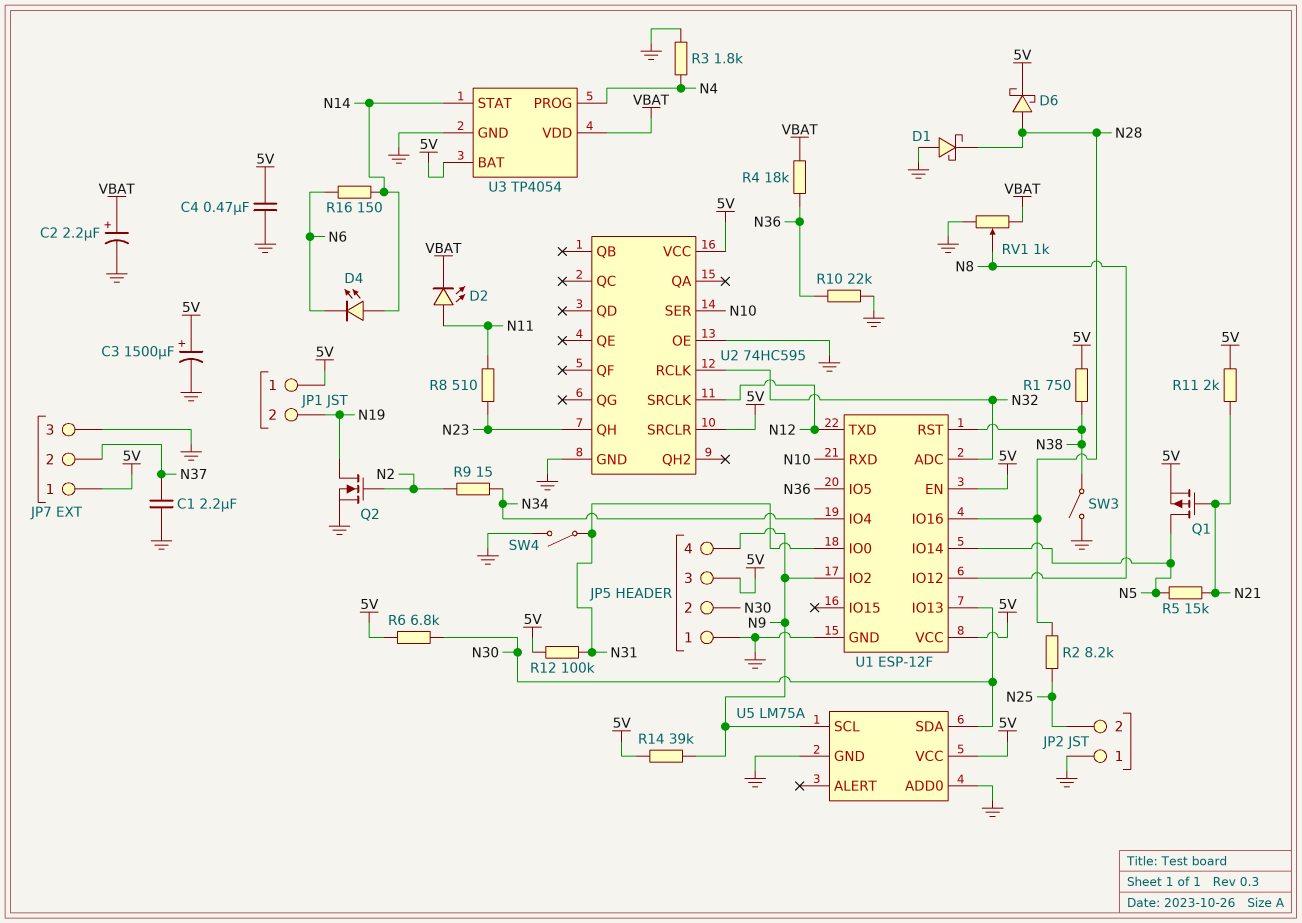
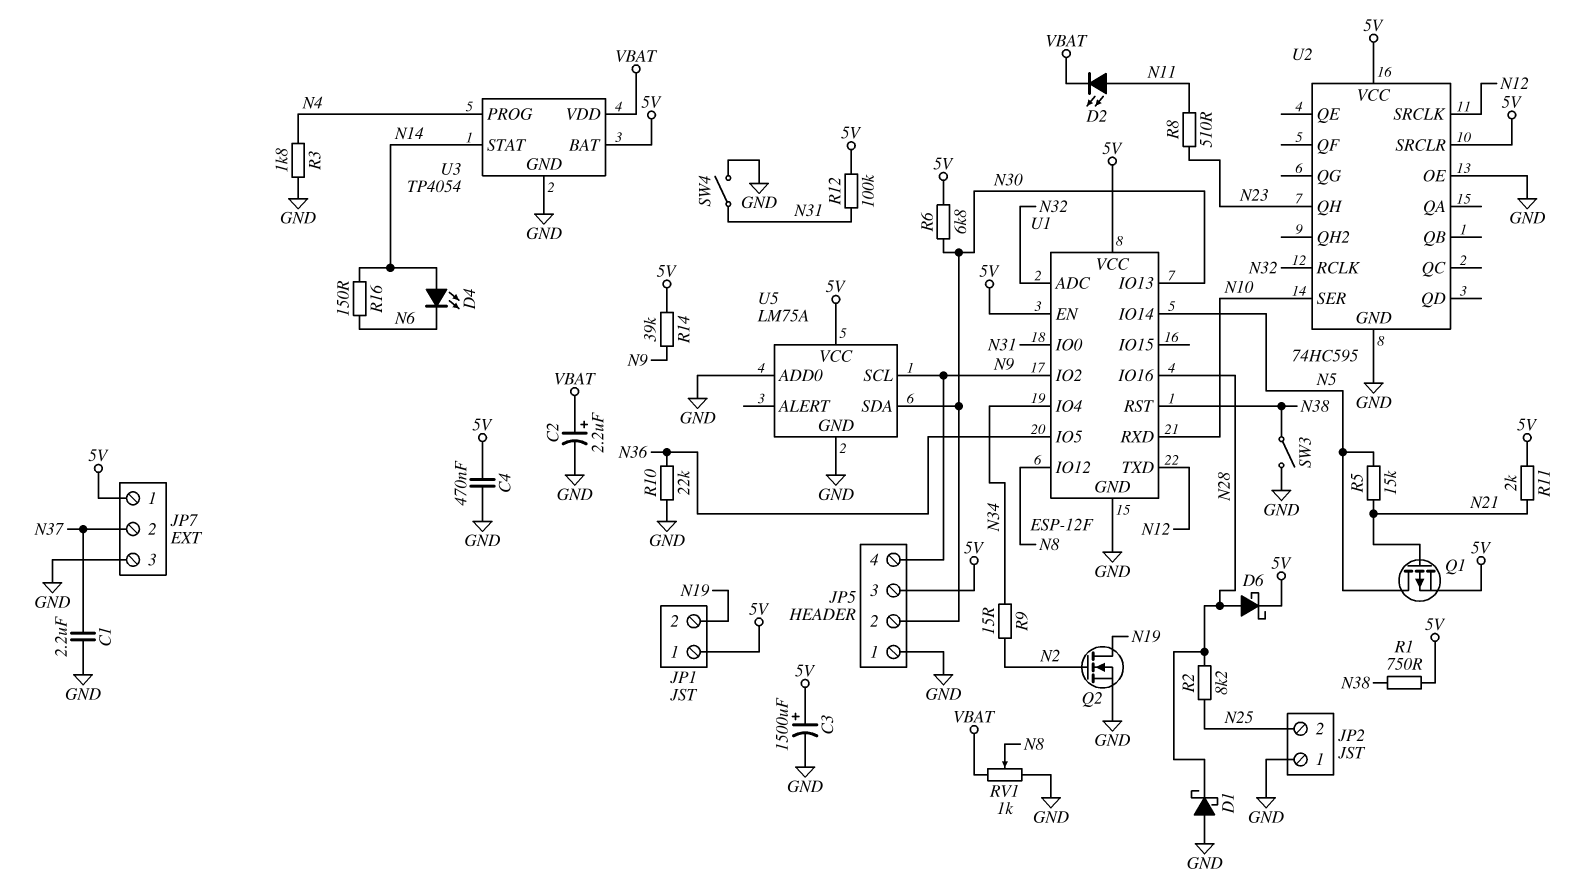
R4: 18k (N36, VBAT) -> none

